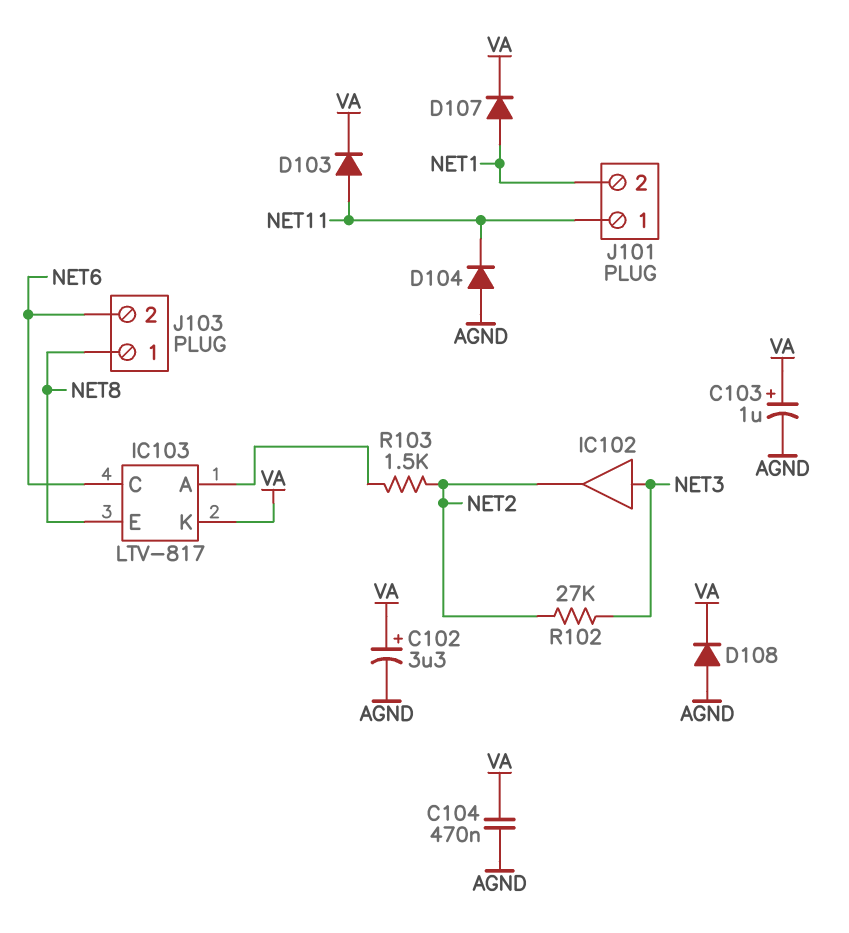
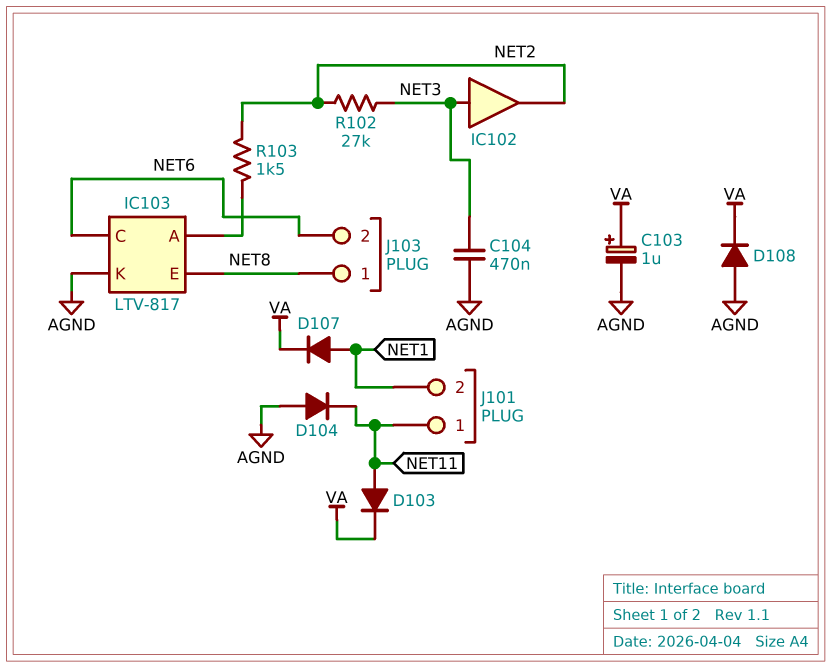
C102: 3.3uF (plus VA, minus AGND) -> none
C104: 470nF (AGND, VA) -> 470nF (AGND, NET3)
IC103 pin K: VA -> AGND

